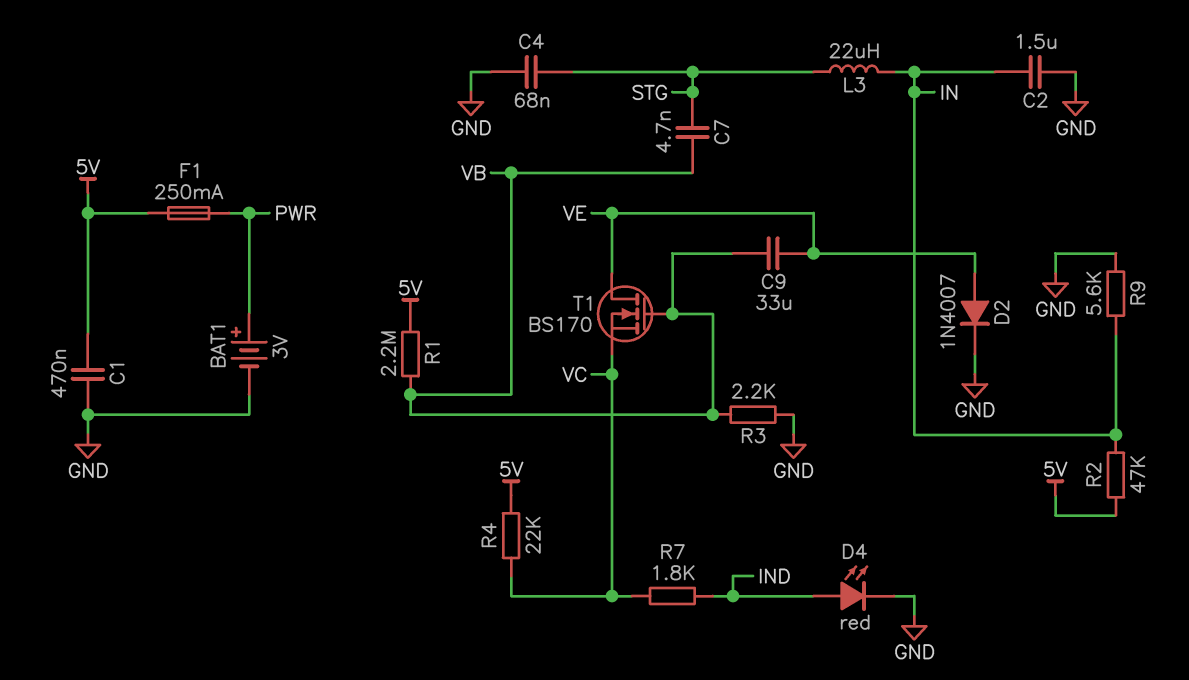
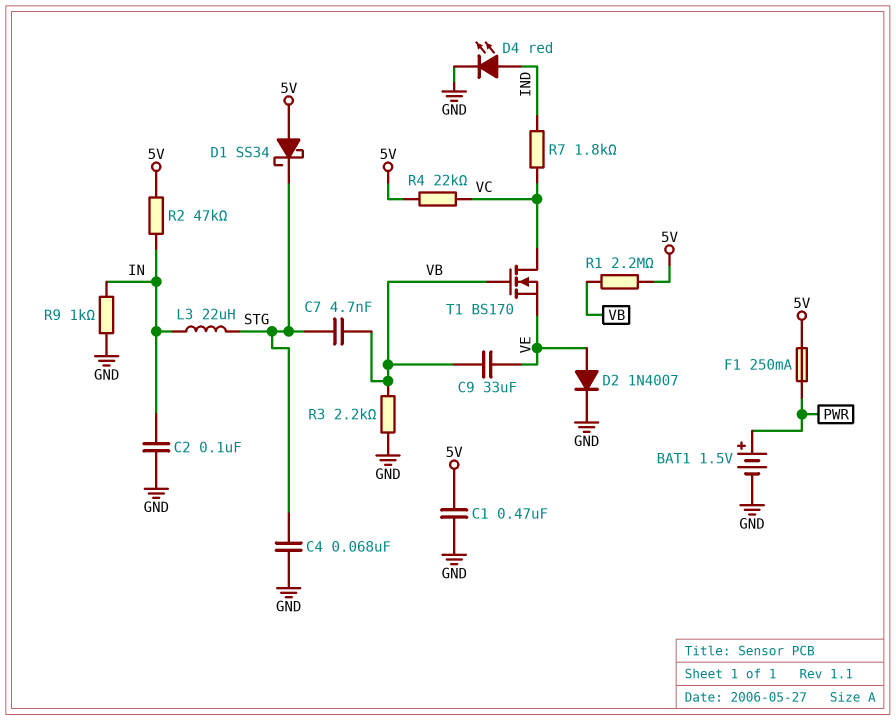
BAT1: 3V (plus PWR, minus GND) -> 1.5V (plus PWR, minus GND)
C2: 1.5uF (GND, IN) -> 100nF (GND, IN)
D1: none -> schottky SS34 (A 5V, K STG)
R9: 5.6k (GND, IN) -> 1k (GND, IN)
T1: NMOS BS170 (G VB, D VE, S VC) -> NMOS BS170 (G VB, D VC, S VE)

